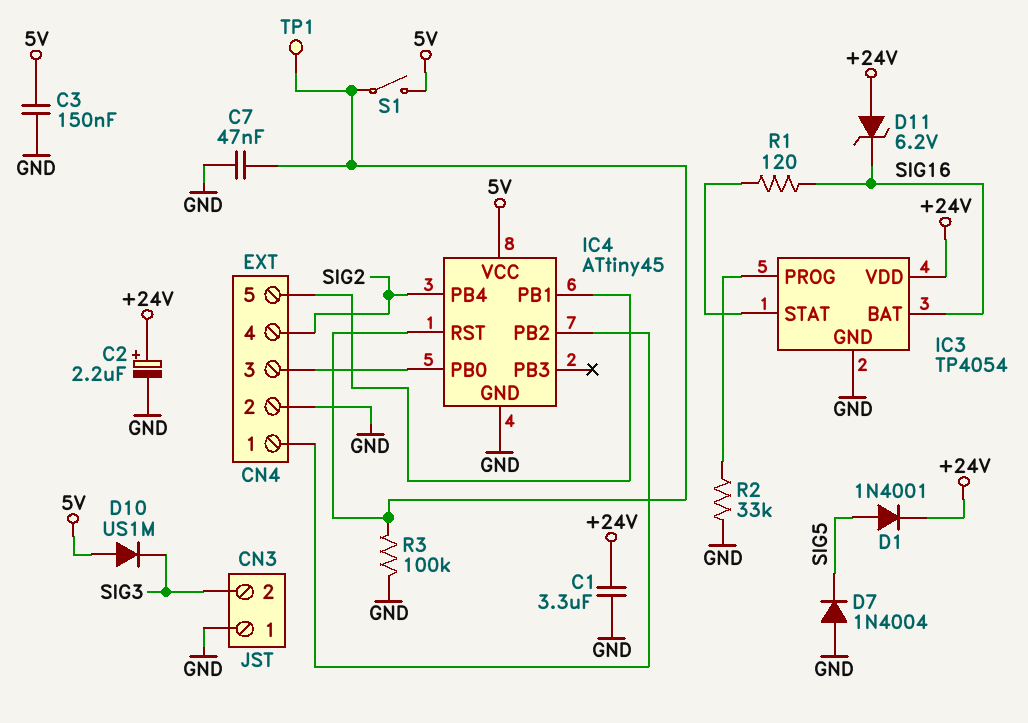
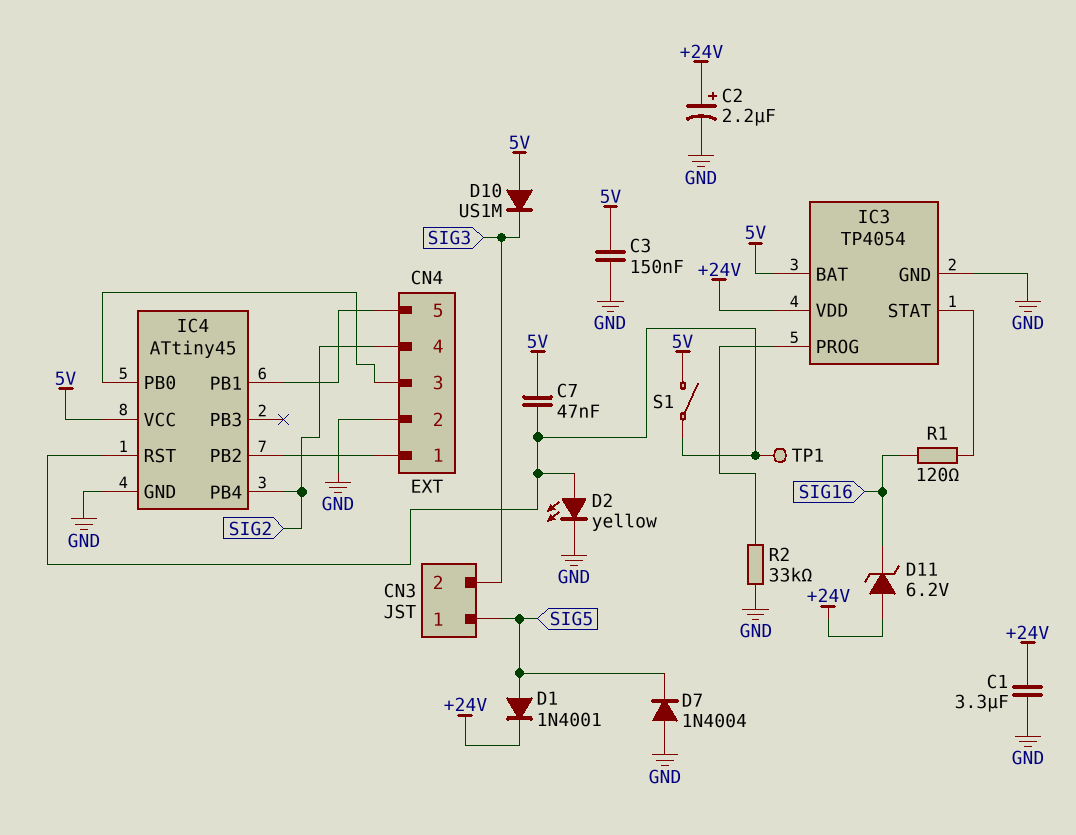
C7: 47nF (GND, IC4/RST) -> 47nF (5V, IC4/RST)
CN3 pin 1: GND -> SIG5
D2: none -> LED yellow (A IC4/RST, K GND)
IC3 pin BAT: SIG16 -> 5V
R3: 100k (GND, IC4/RST) -> none

